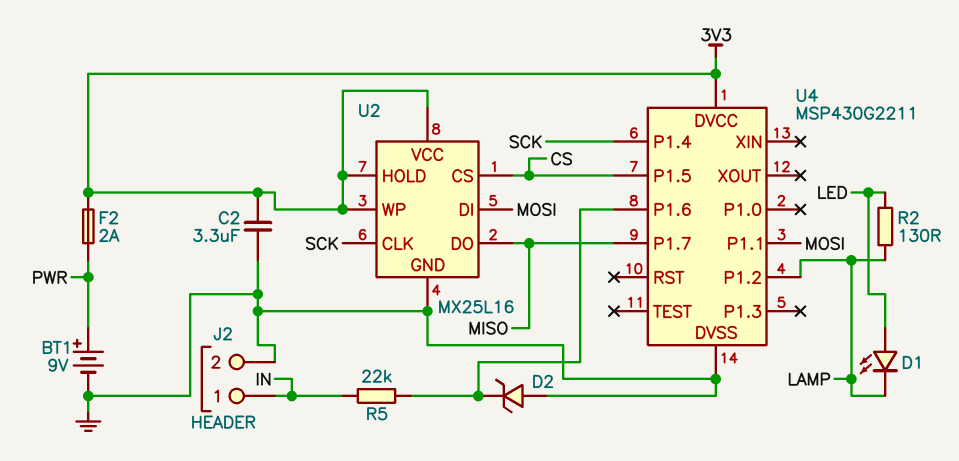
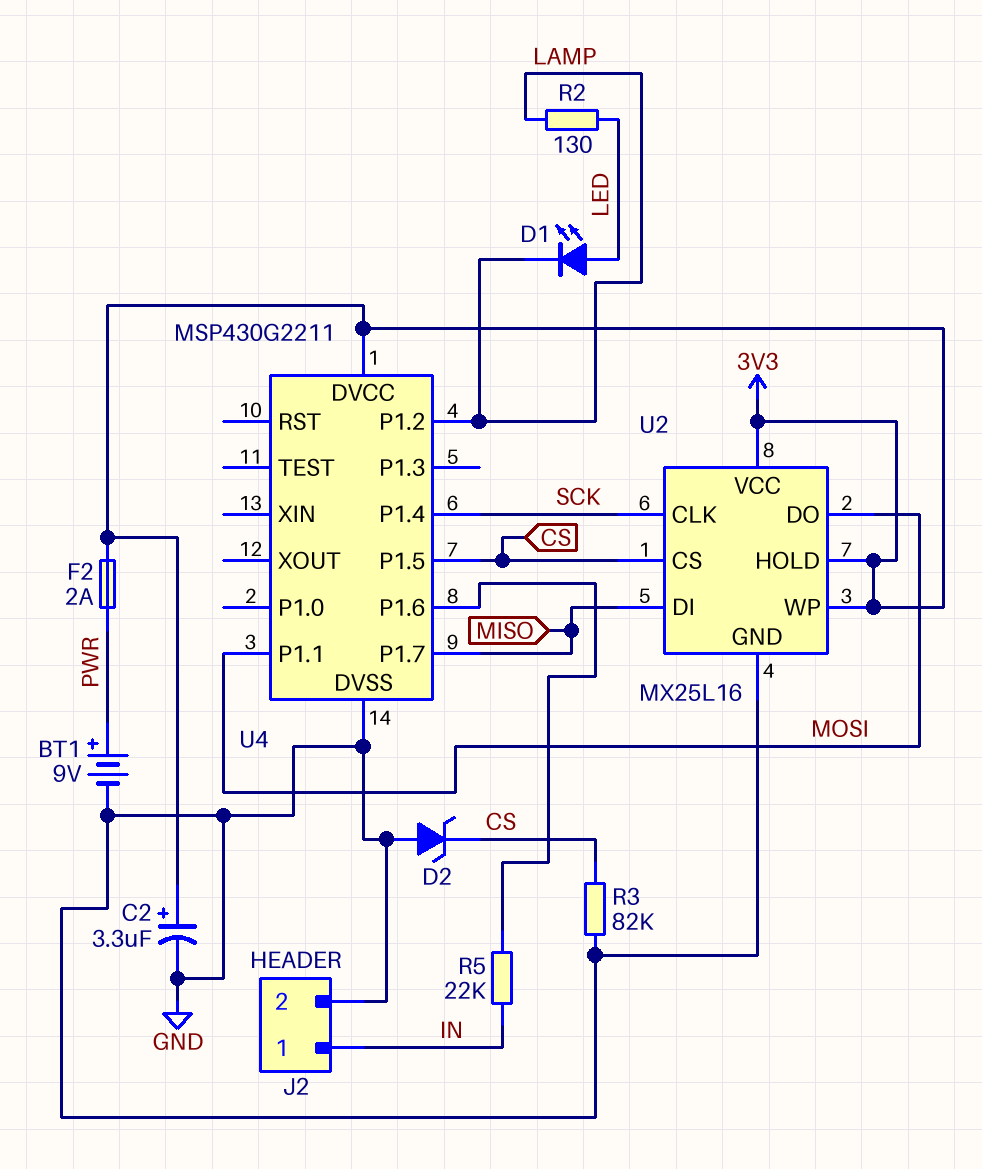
C2: 3.3uF (3V3, GND) -> 3.3uF (plus 3V3, minus GND)
D2: zener (A GND, K U4/P1.6) -> zener (A GND, K CS)
R3: none -> 82k (CS, GND)
U2 pin DI: MOSI -> MISO
U2 pin DO: MISO -> MOSI

